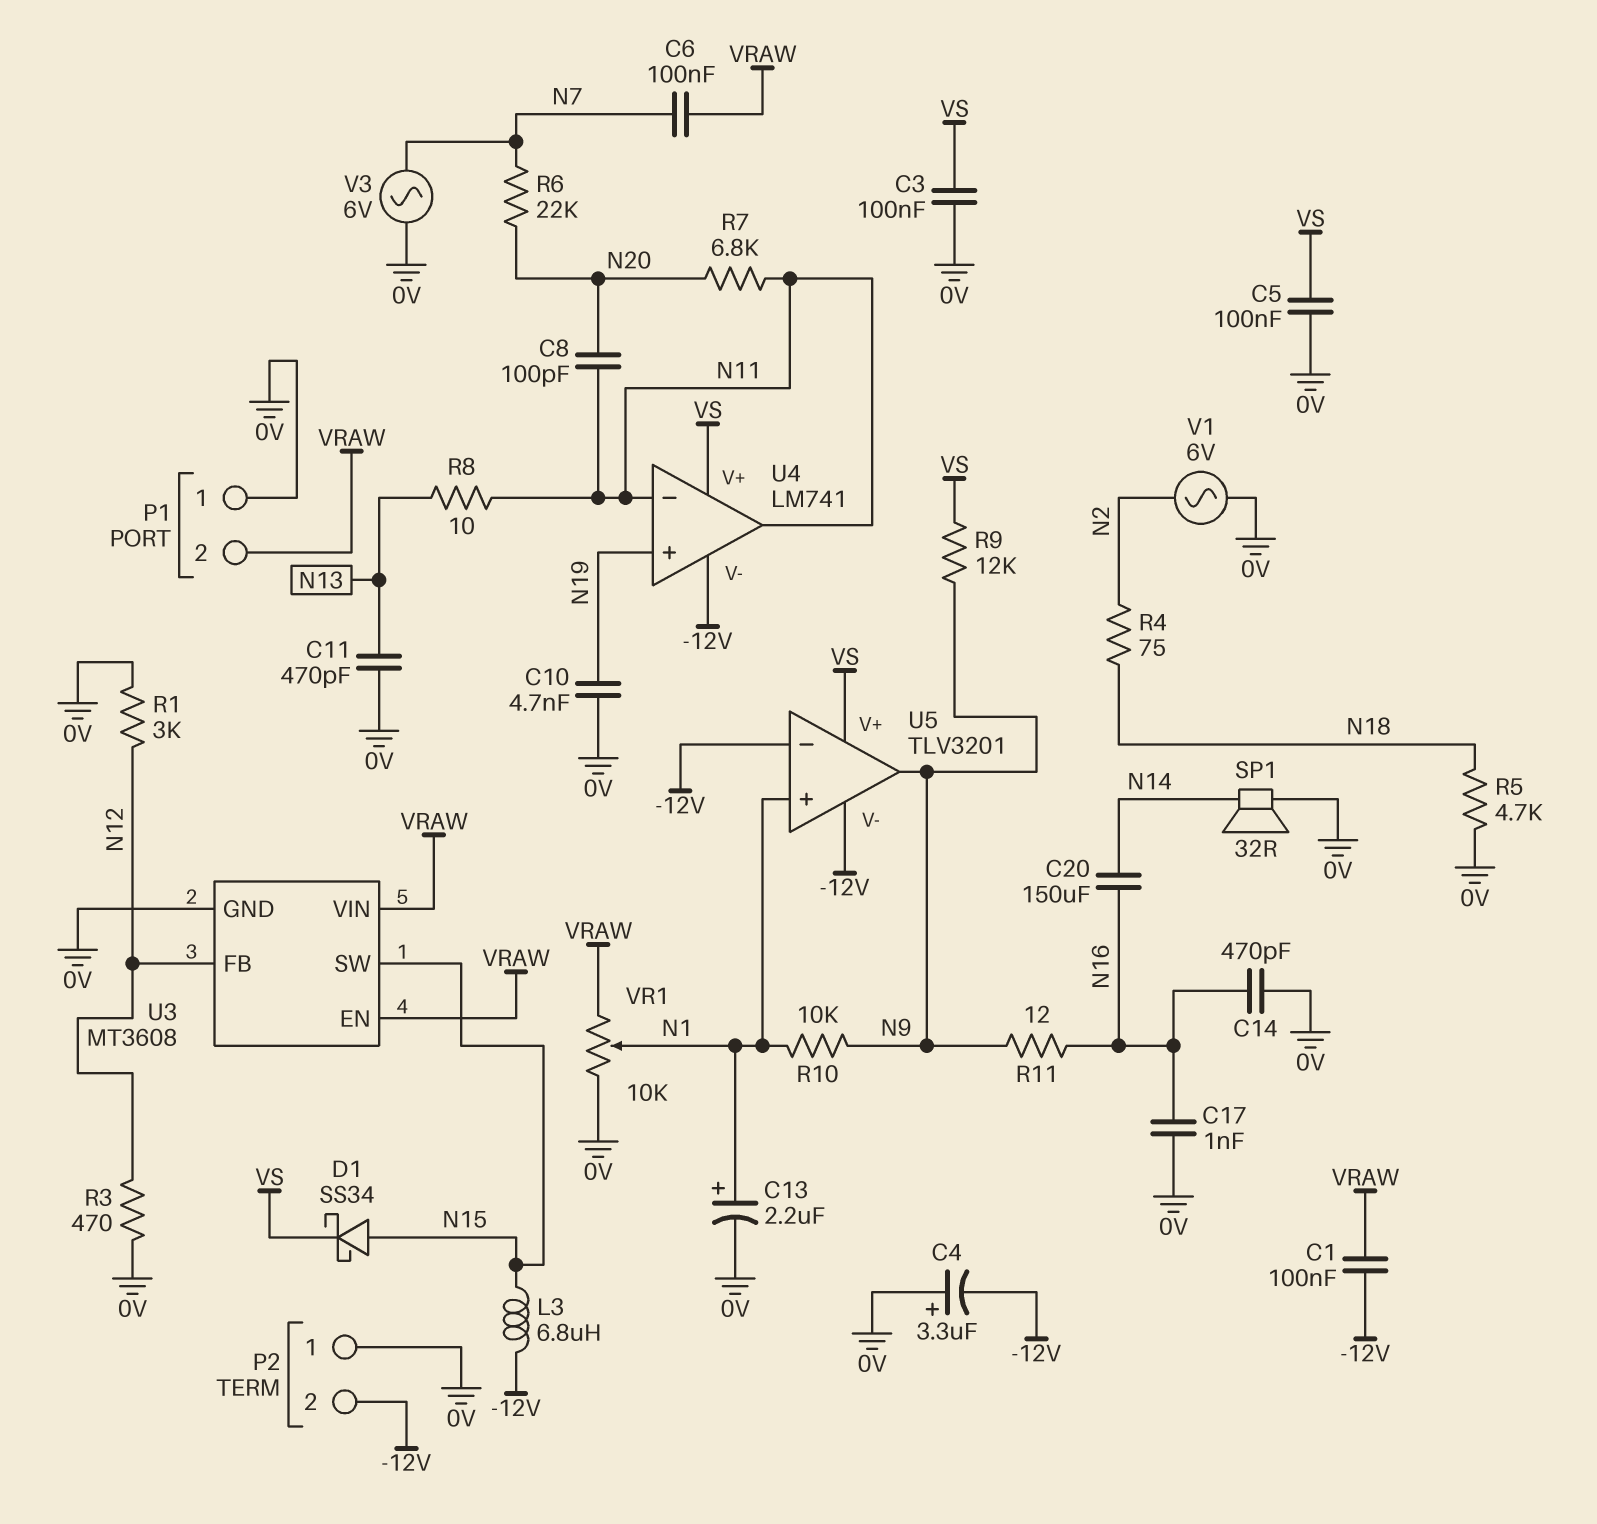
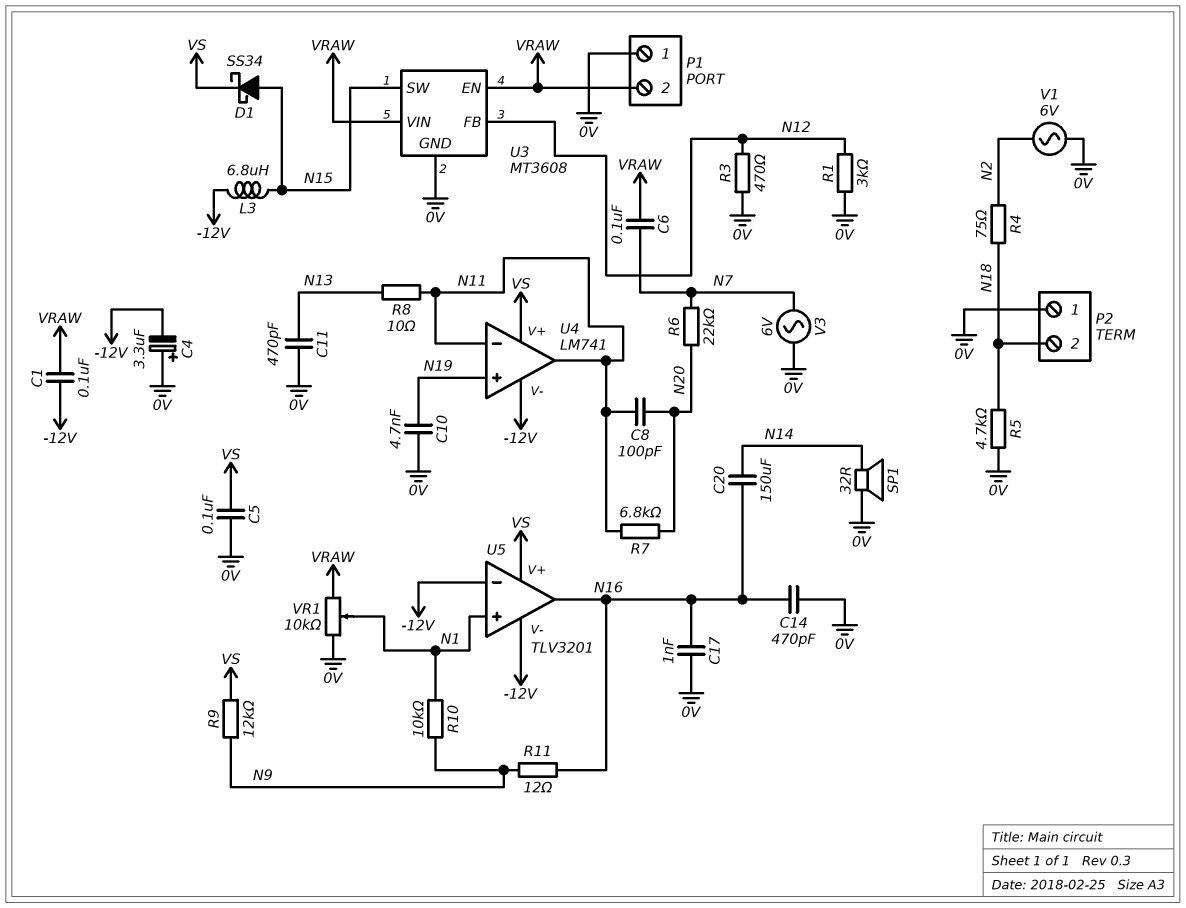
C3: 100nF (0V, VS) -> none
C13: 2.2uF (plus N1, minus 0V) -> none
P2 pin 2: -12V -> N18
U5 pin out: N9 -> N16

